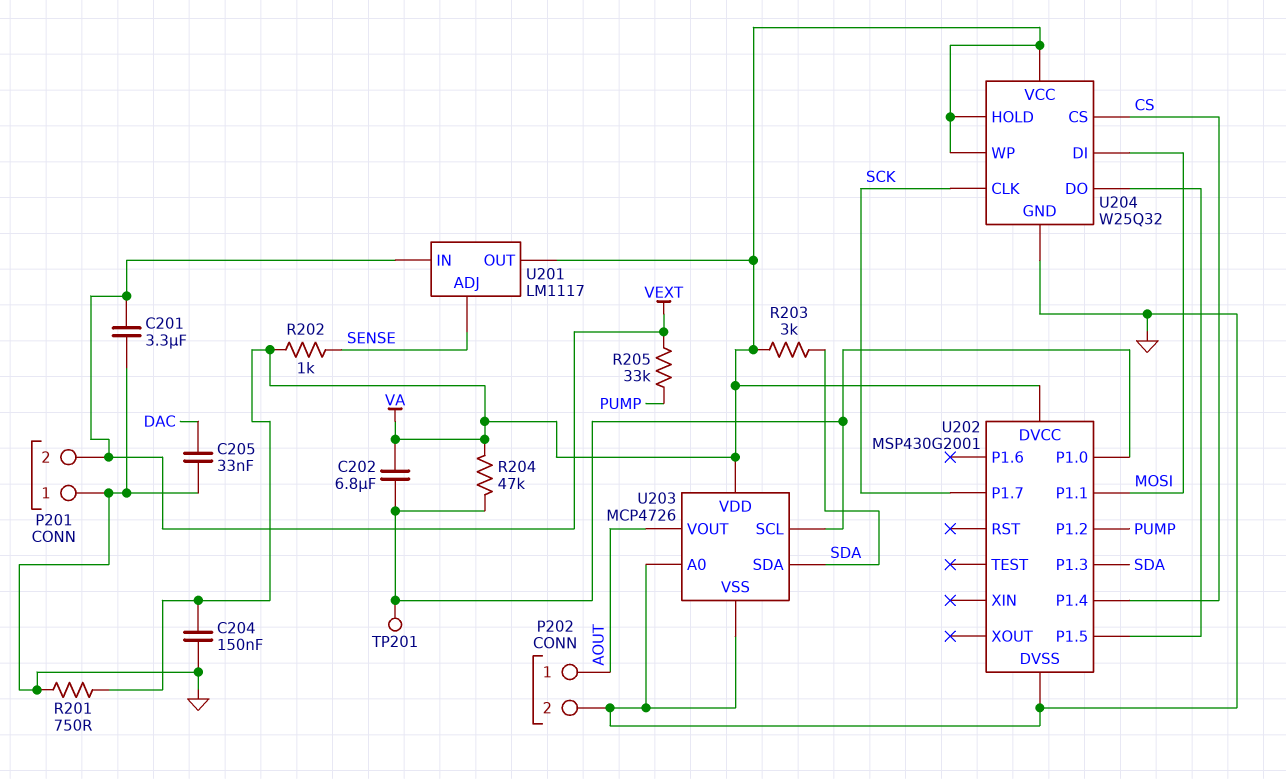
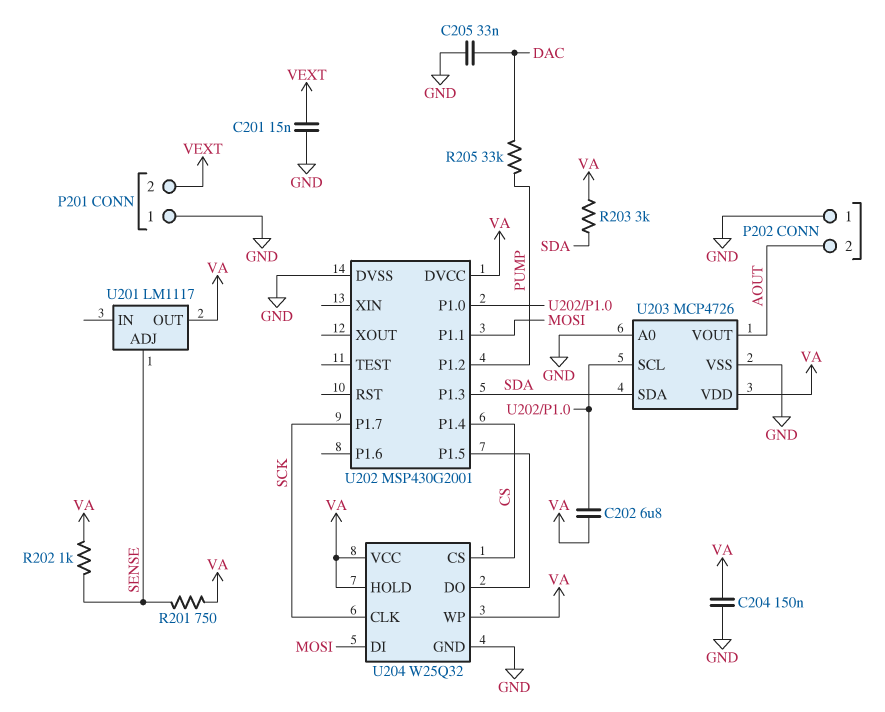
C201: 3.3uF (GND, VEXT) -> 15nF (GND, VEXT)
P202 pin 1: AOUT -> GND
P202 pin 2: GND -> AOUT
R201: 750 (GND, VA) -> 750 (SENSE, VA)
R204: 47k (U202/P1.0, VA) -> none
R205: 33k (PUMP, VEXT) -> 33k (DAC, PUMP)
TP201: test point (U202/P1.0) -> none
U201 pin IN: VEXT -> none

